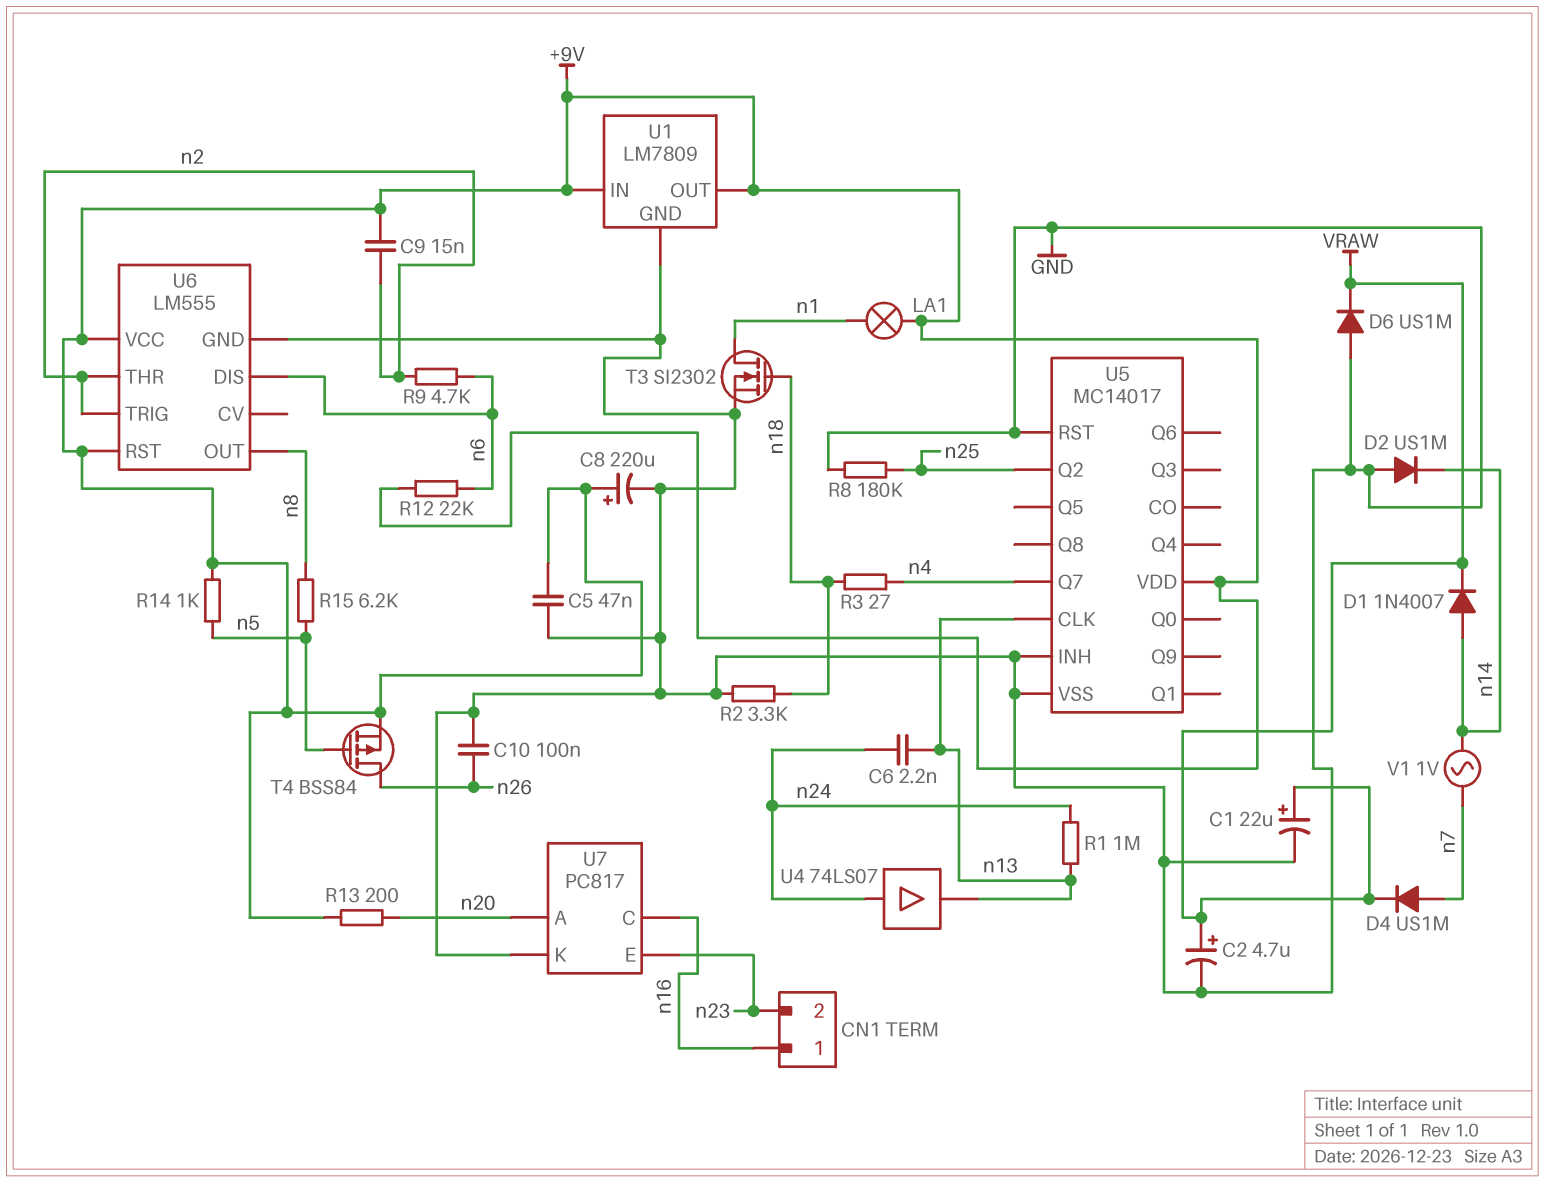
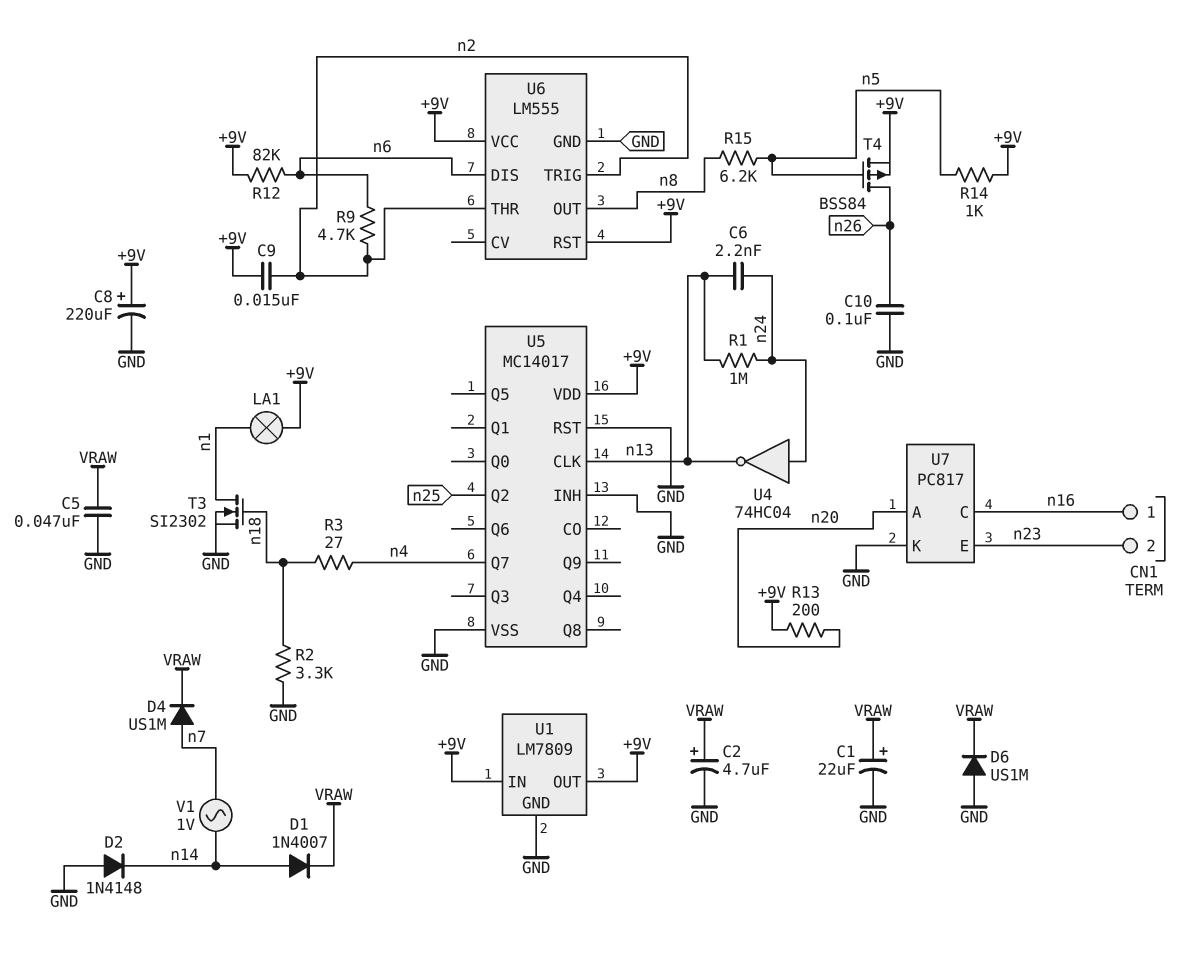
C5: 47nF (+9V, GND) -> 47nF (GND, VRAW)
D2: diode US1M (A GND, K n14) -> diode 1N4148 (A GND, K n14)
R8: 180k (GND, n25) -> none
R12: 22k (+9V, n6) -> 82k (+9V, n6)
U4: buffer 74LS07 (in n24, out n13) -> NOT 74HC04 (in n24, out n13)

